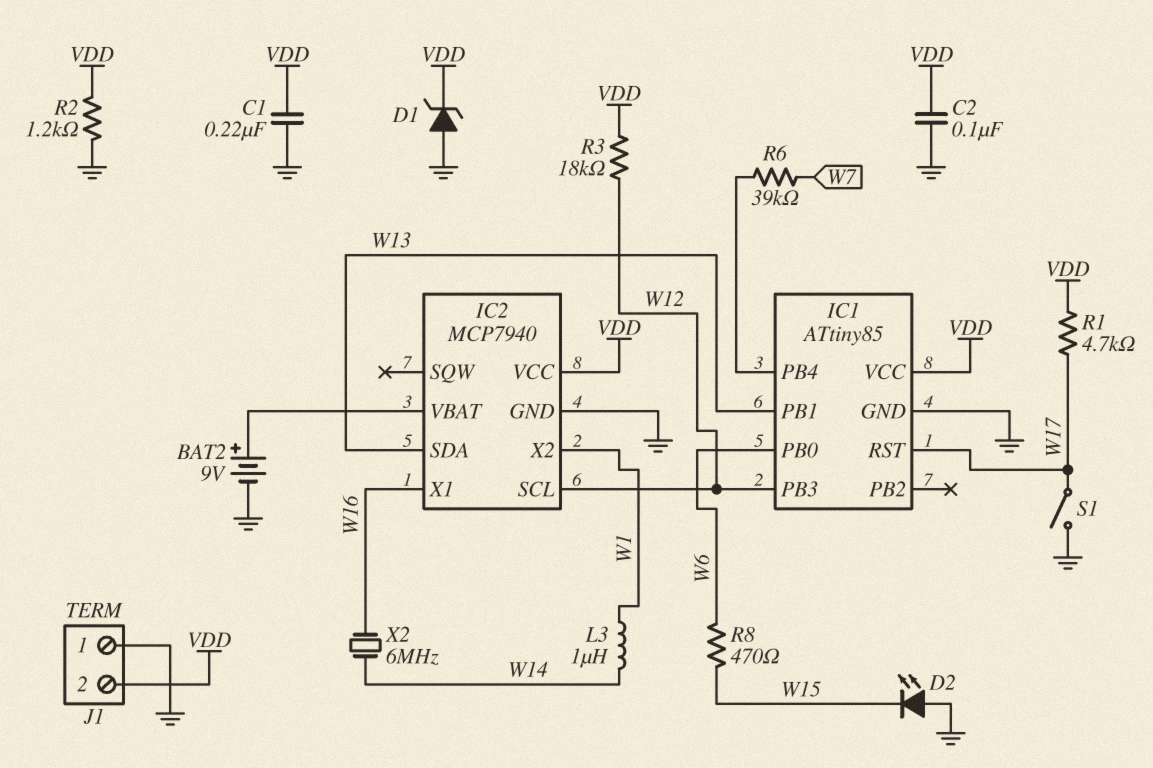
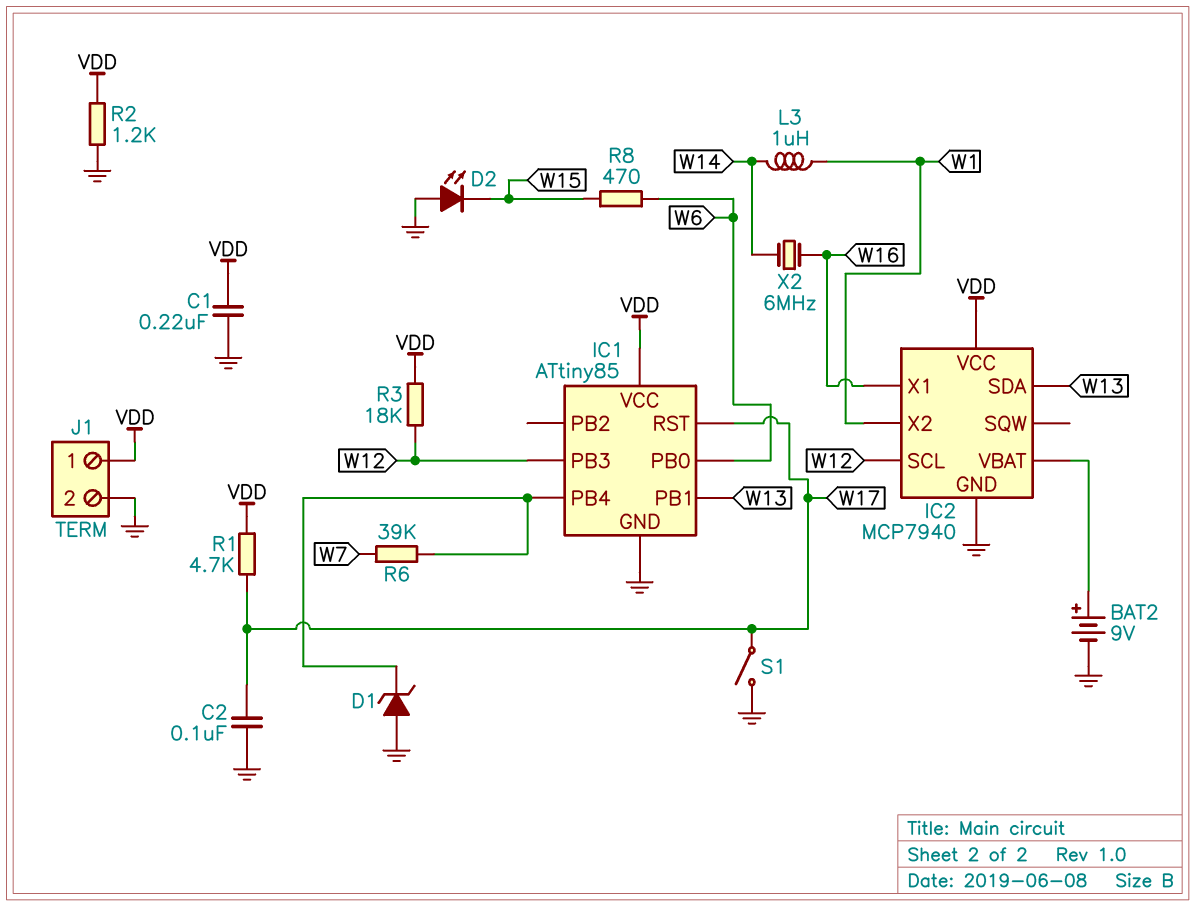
C2: 100nF (GND, VDD) -> 100nF (GND, W17)
D1: zener (A GND, K VDD) -> zener (A GND, K IC1/PB4)
J1 pin 1: GND -> VDD
J1 pin 2: VDD -> GND

